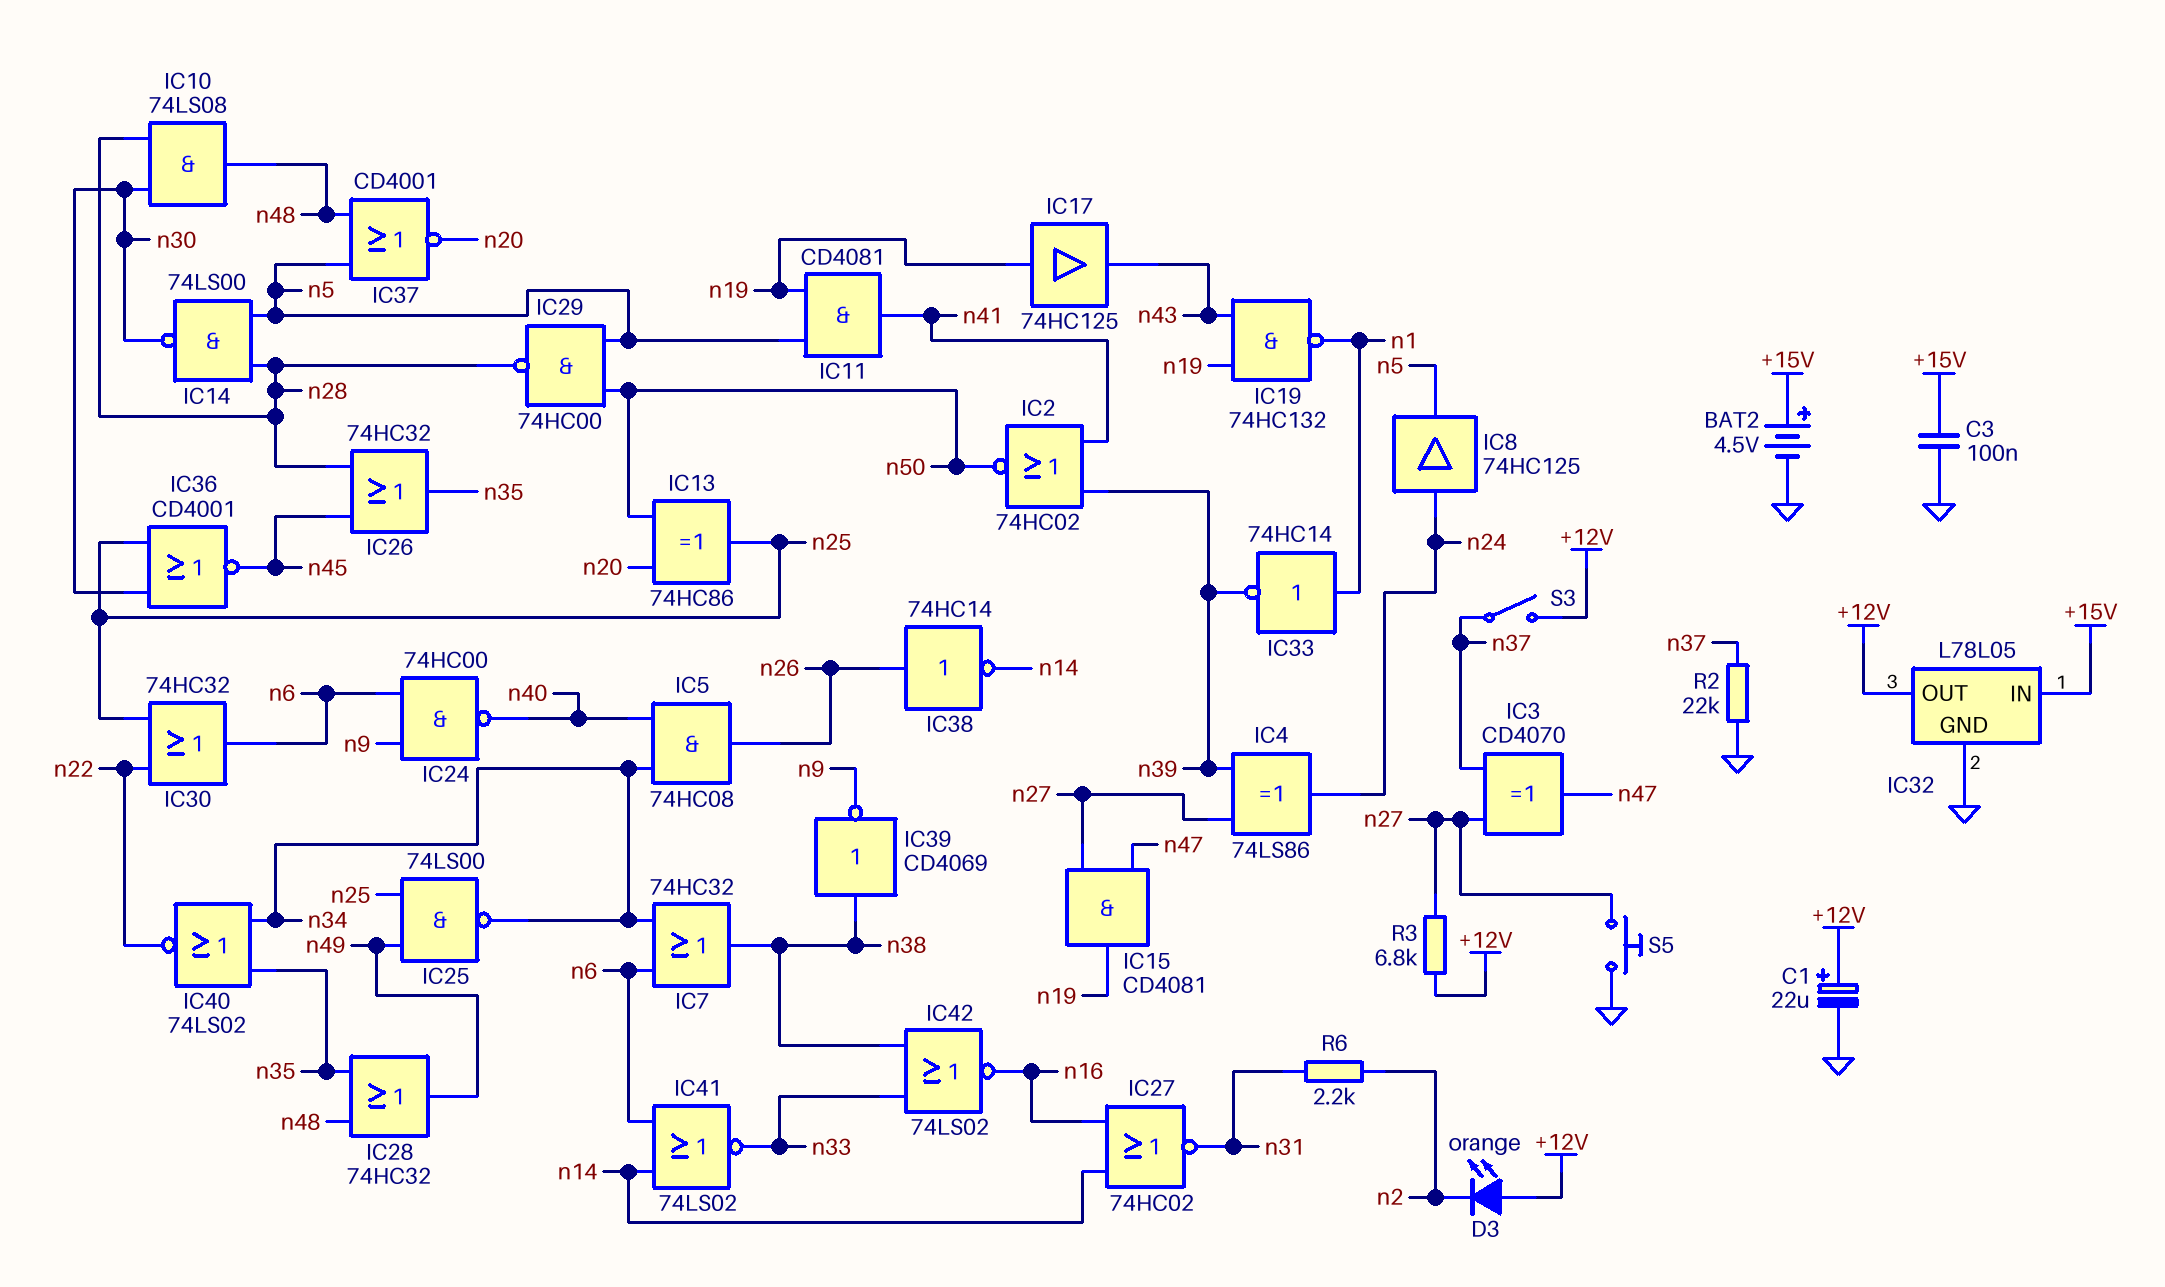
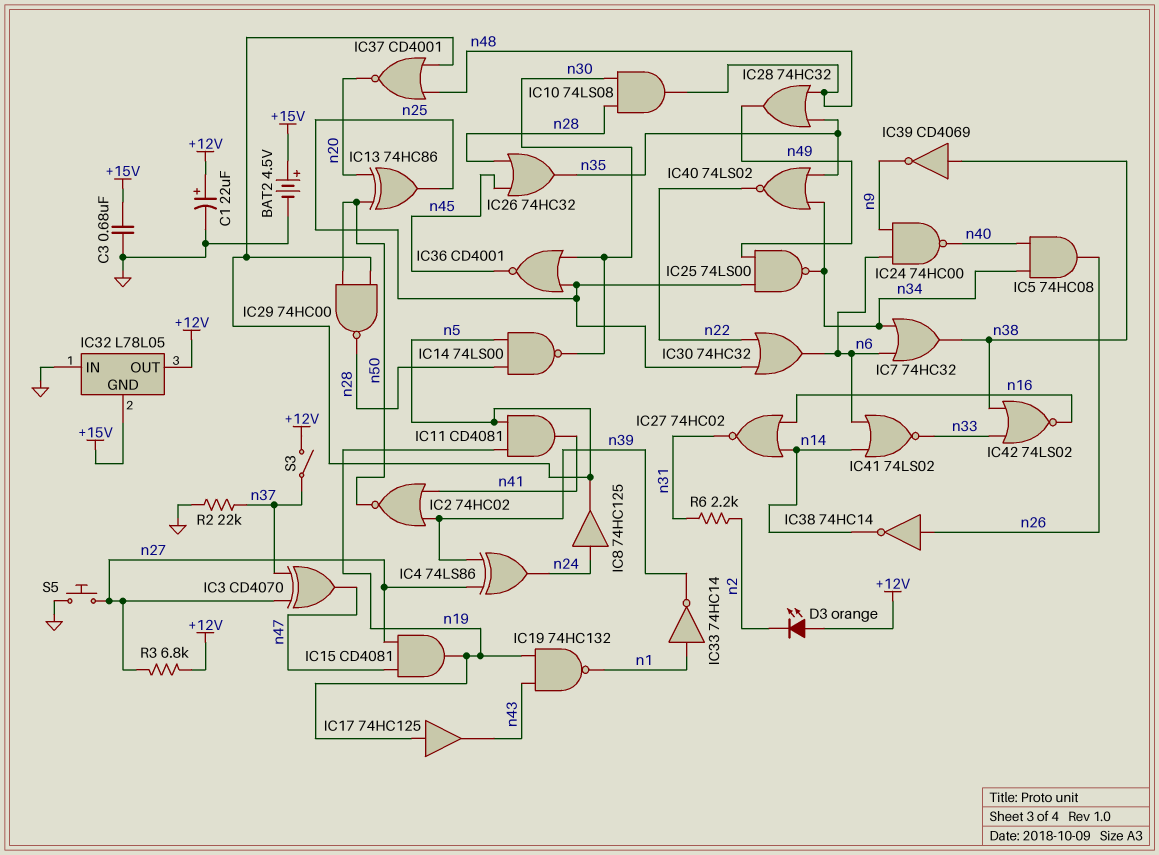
C3: 100nF (+15V, GND) -> 680nF (+15V, GND)
IC32 pin GND: GND -> +15V
IC32 pin IN: +15V -> GND

